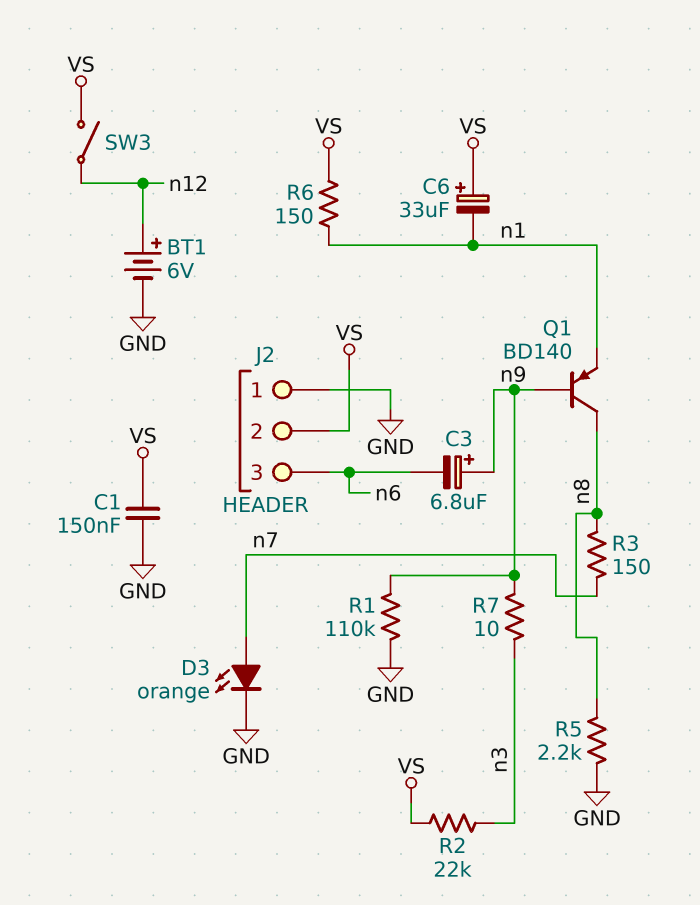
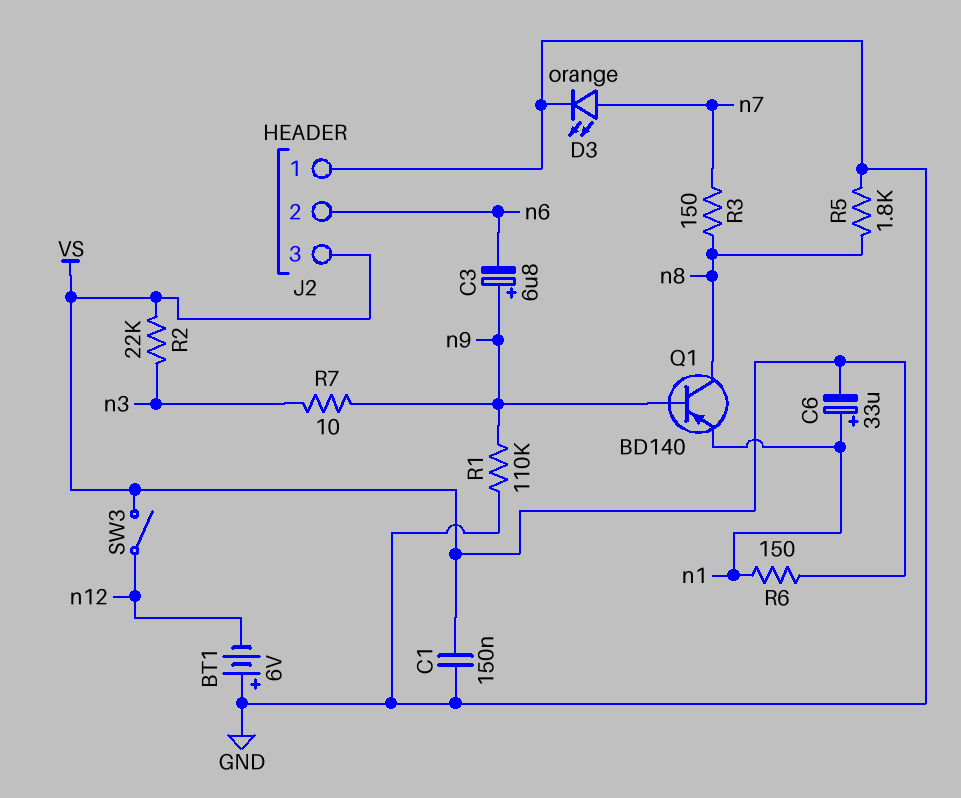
BT1: 6V (plus n12, minus GND) -> 6V (plus GND, minus n12)
C6: 33uF (plus VS, minus n1) -> 33uF (plus n1, minus VS)
J2 pin 2: VS -> n6
J2 pin 3: n6 -> VS
R5: 2.2k (GND, n8) -> 1.8k (GND, n8)

